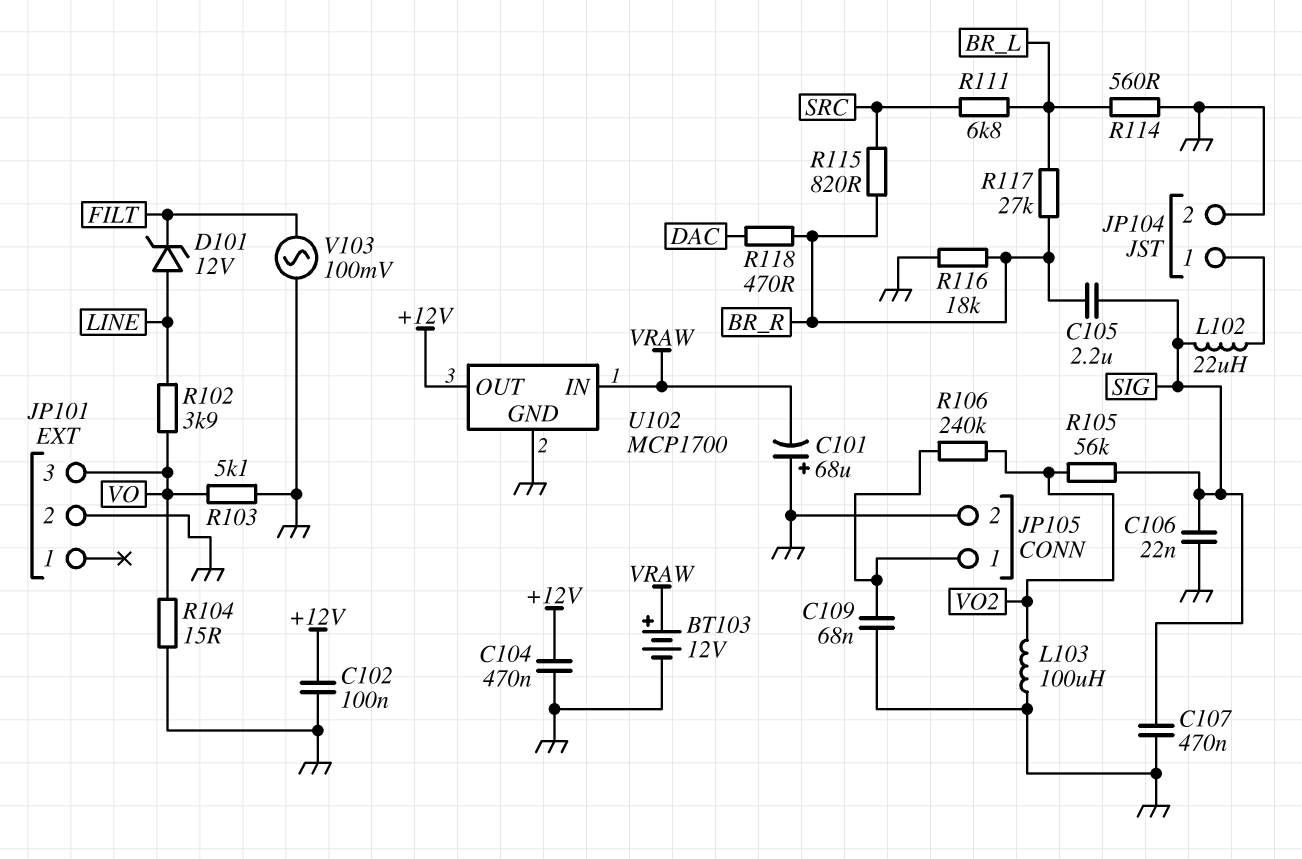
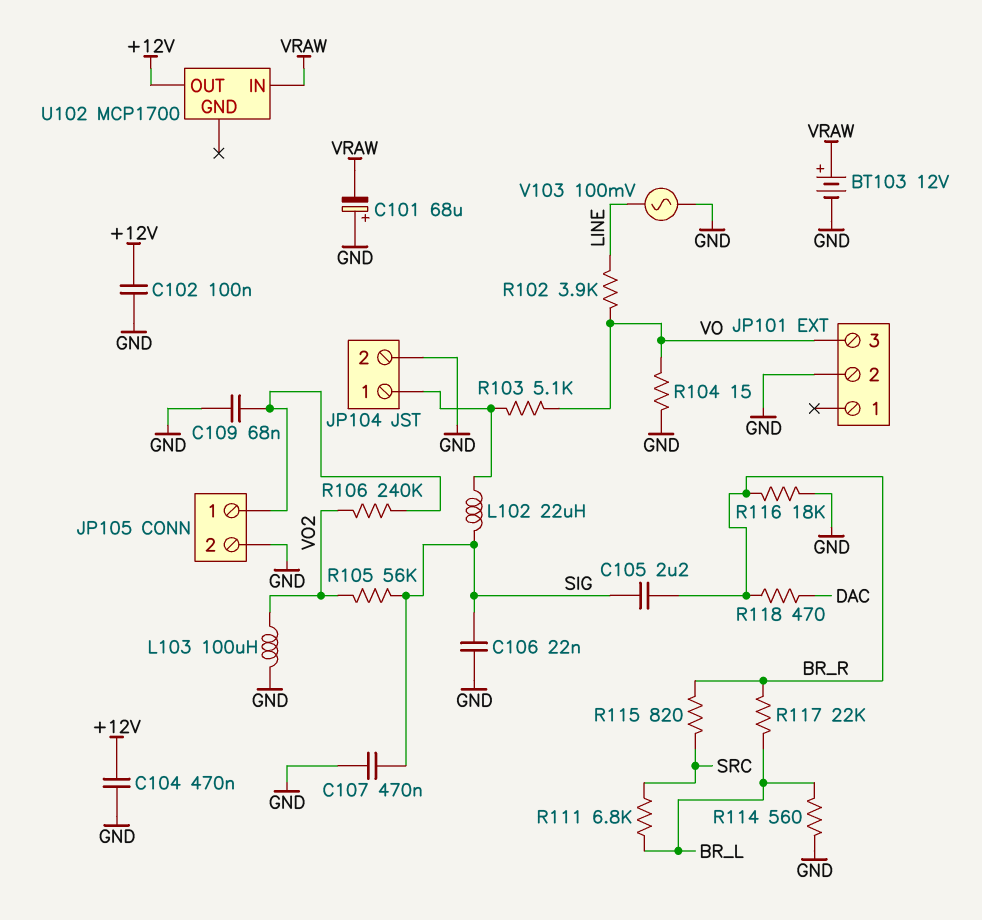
D101: zener 12V (A LINE, K FILT) -> none
R103: 5.1k (GND, VO) -> 5.1k (JP104/1, VO)
R117: 27k (BR_L, BR_R) -> 22k (BR_L, BR_R)
U102 pin GND: GND -> none
V103: AC 100mV (FILT, GND) -> AC 100mV (GND, LINE)

